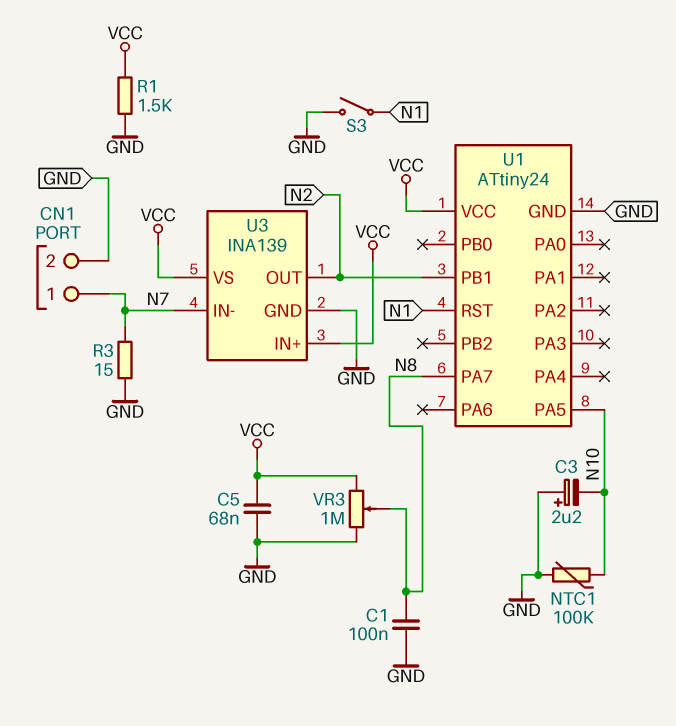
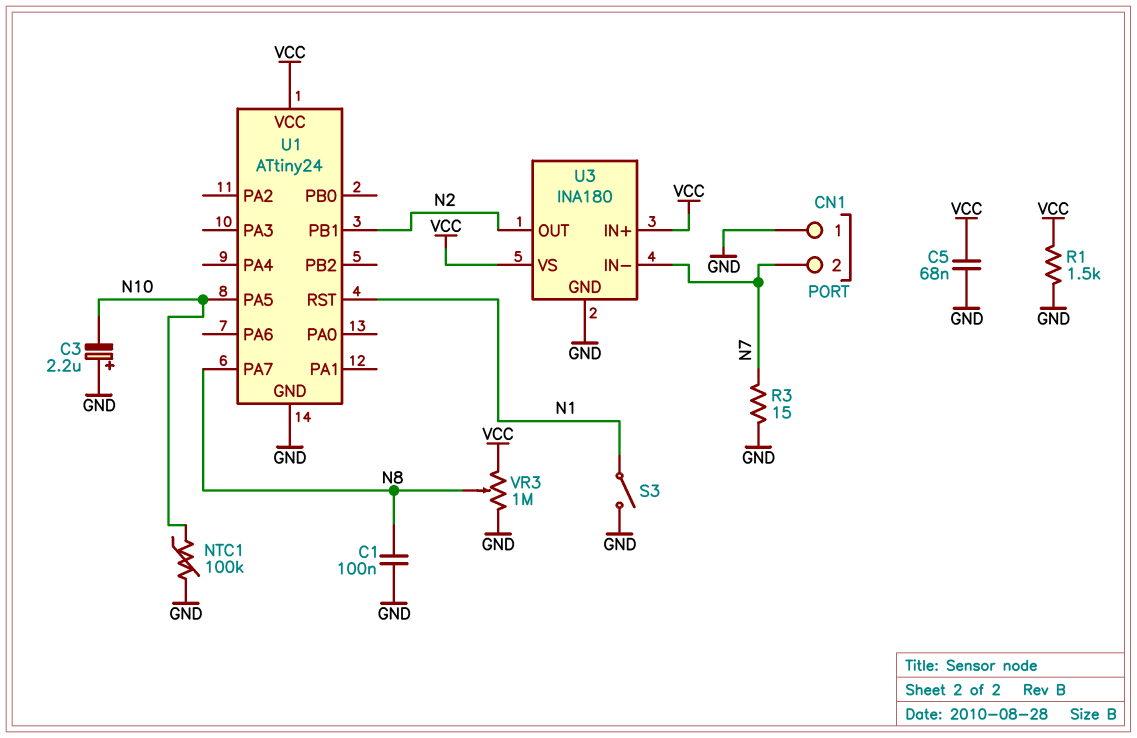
CN1 pin 1: N7 -> GND
CN1 pin 2: GND -> N7
U3: INA139 -> INA180

